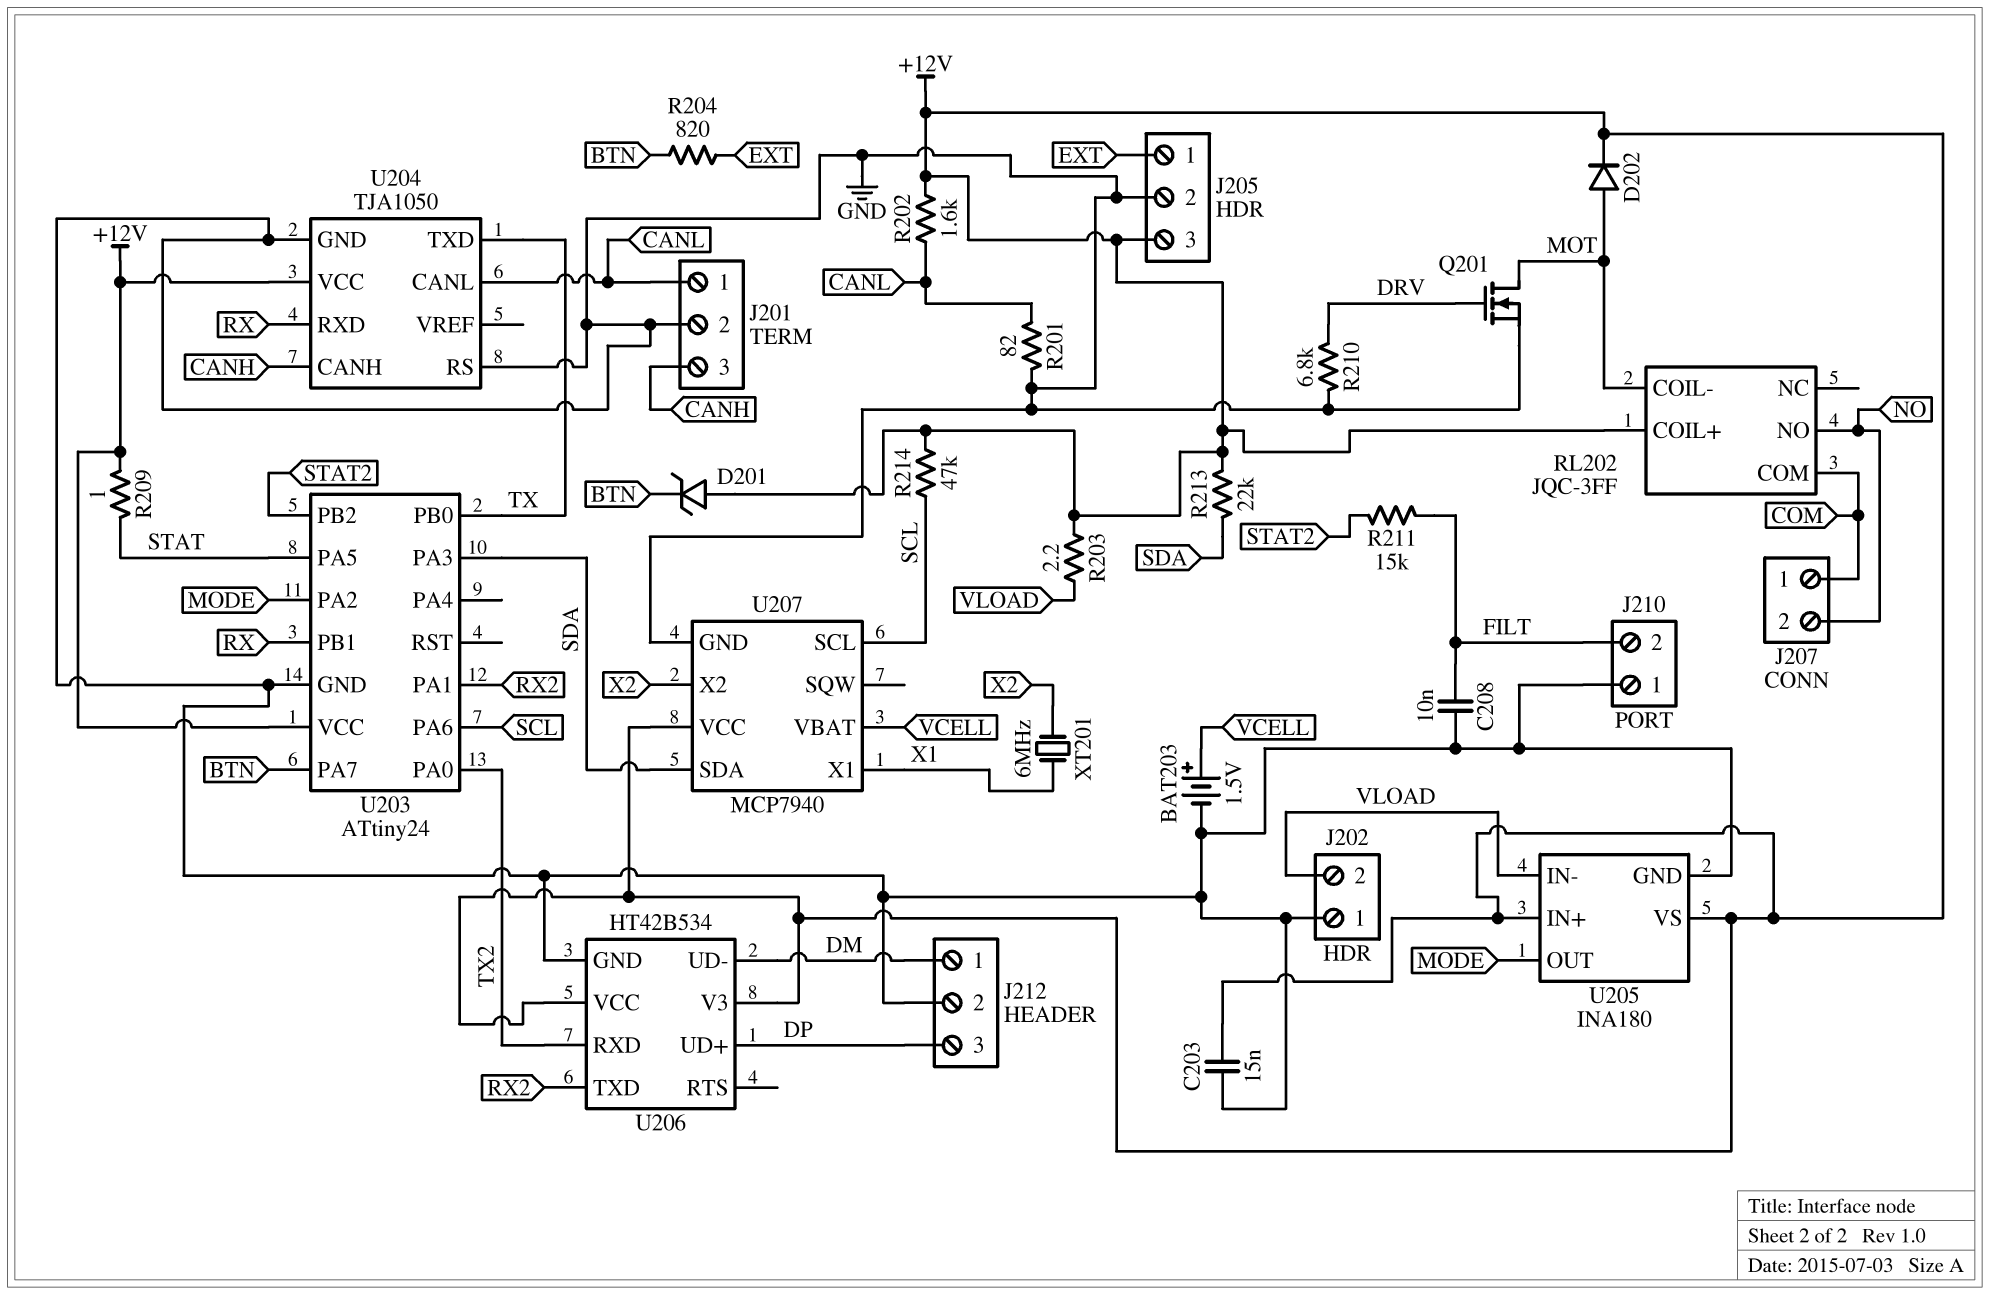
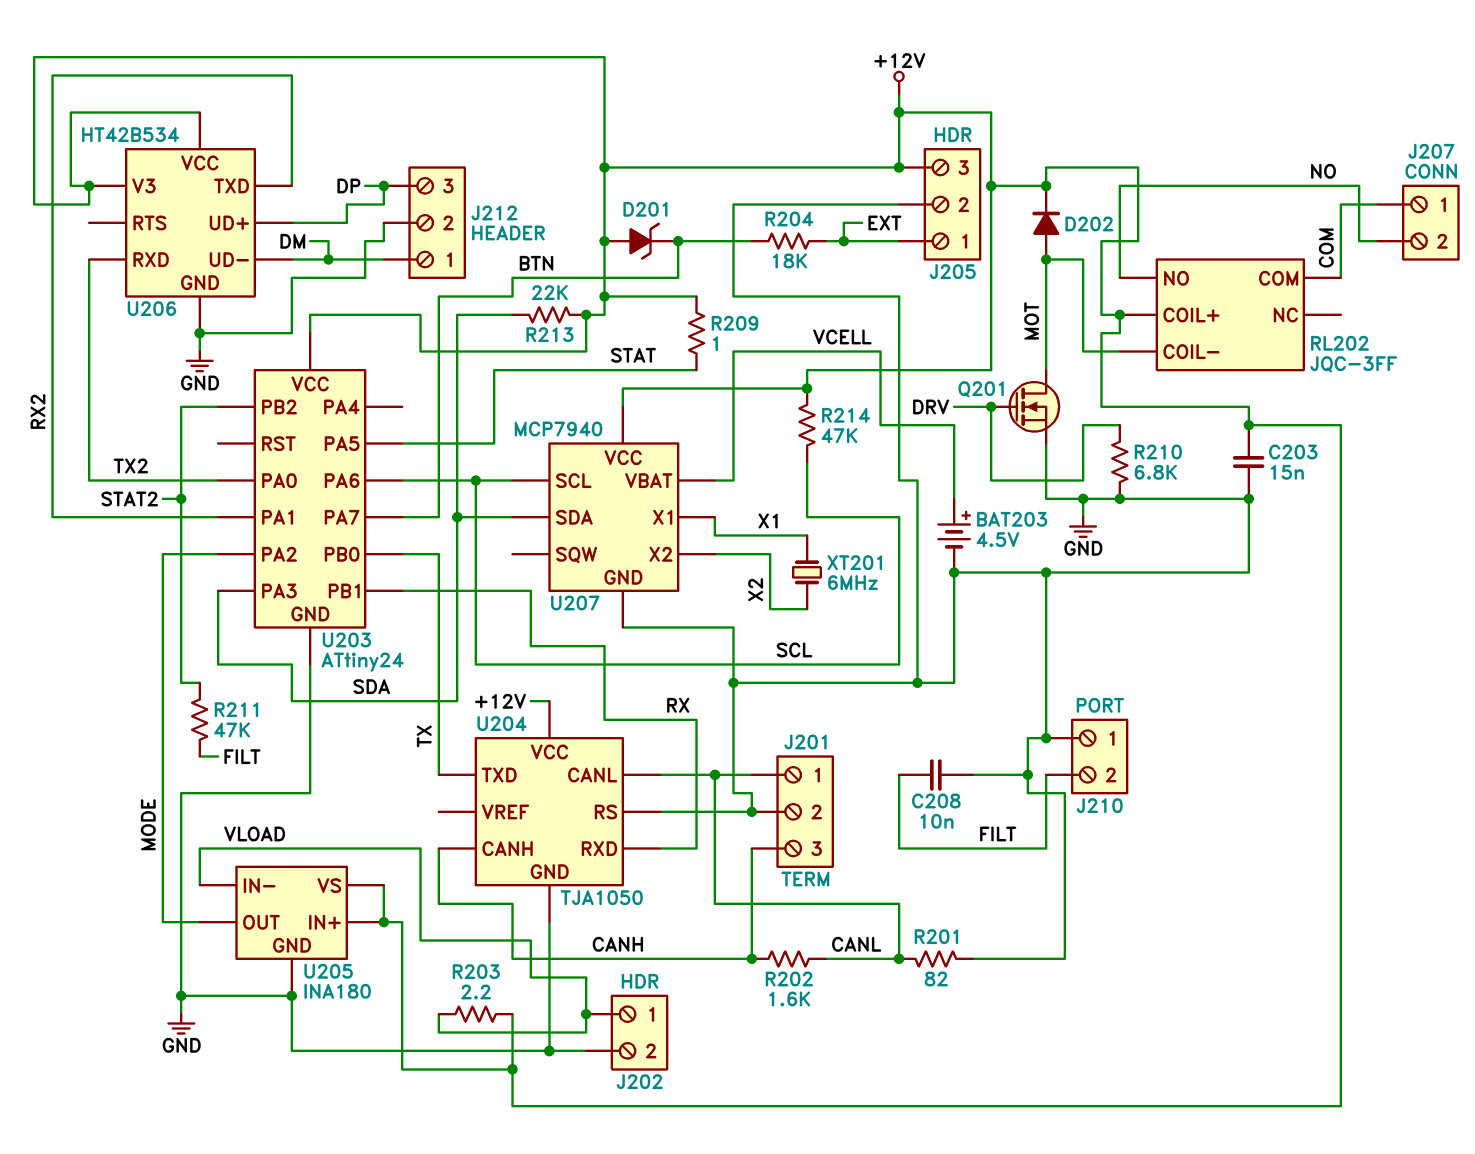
BAT203: 1.5V (plus VCELL, minus GND) -> 4.5V (plus VCELL, minus GND)
J202 pin 1: GND -> VLOAD
J202 pin 2: VLOAD -> GND
R202: 1.6k (+12V, CANL) -> 1.6k (CANH, CANL)
R204: 820 (BTN, EXT) -> 18k (BTN, EXT)
R211: 15k (FILT, STAT2) -> 47k (FILT, STAT2)

